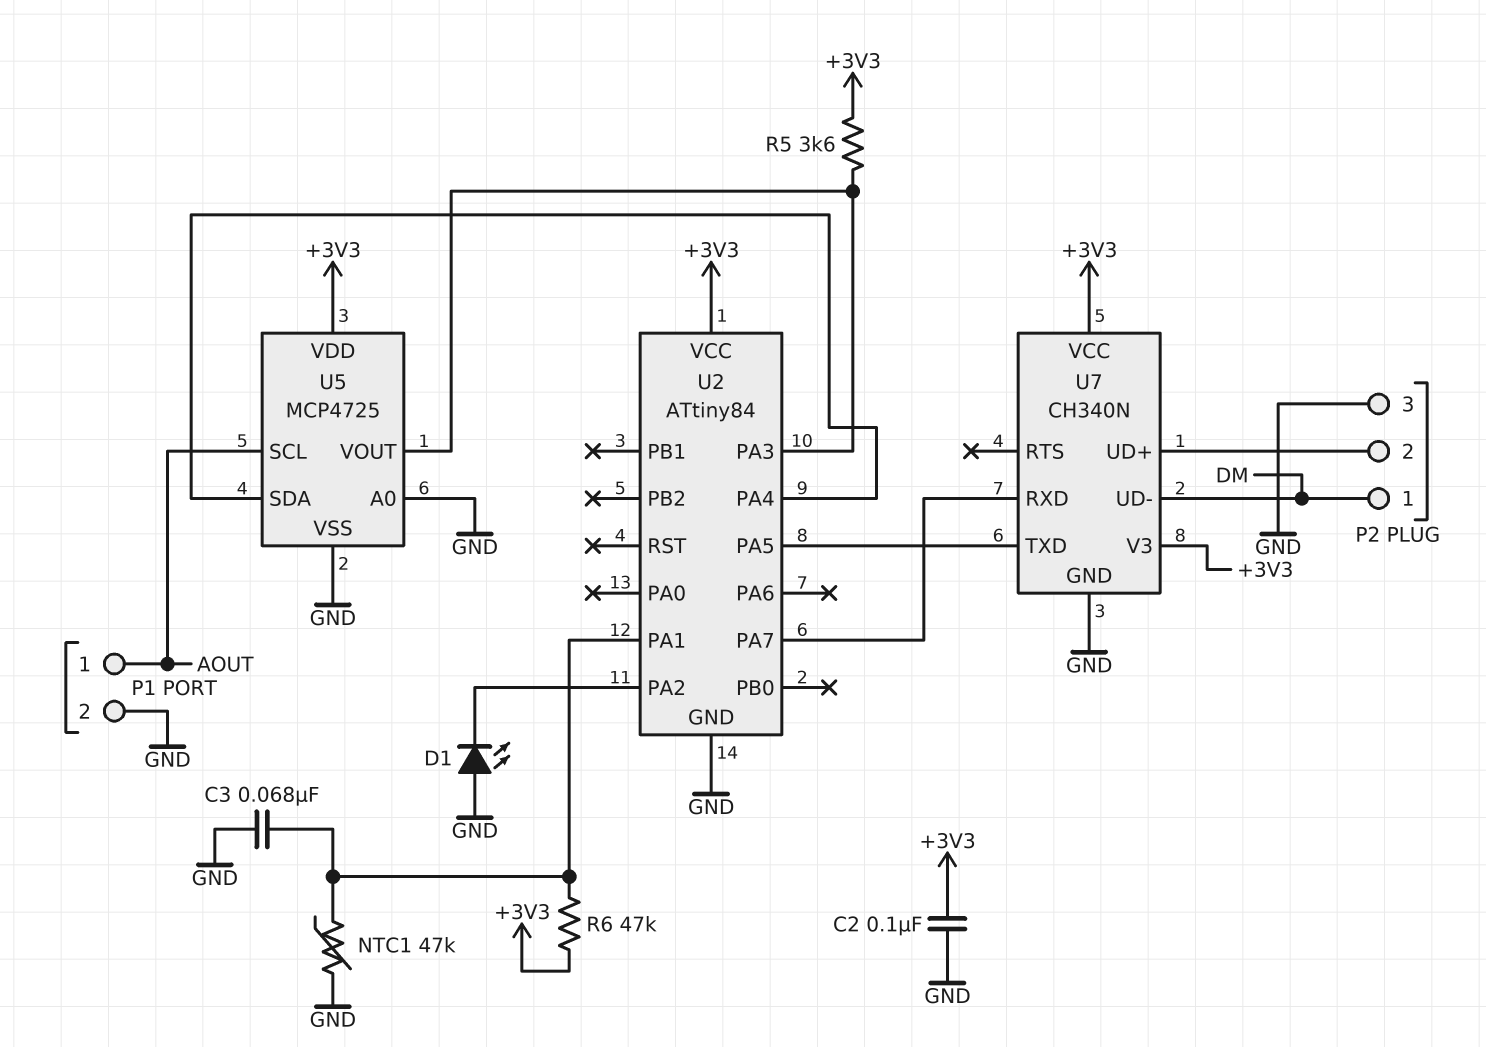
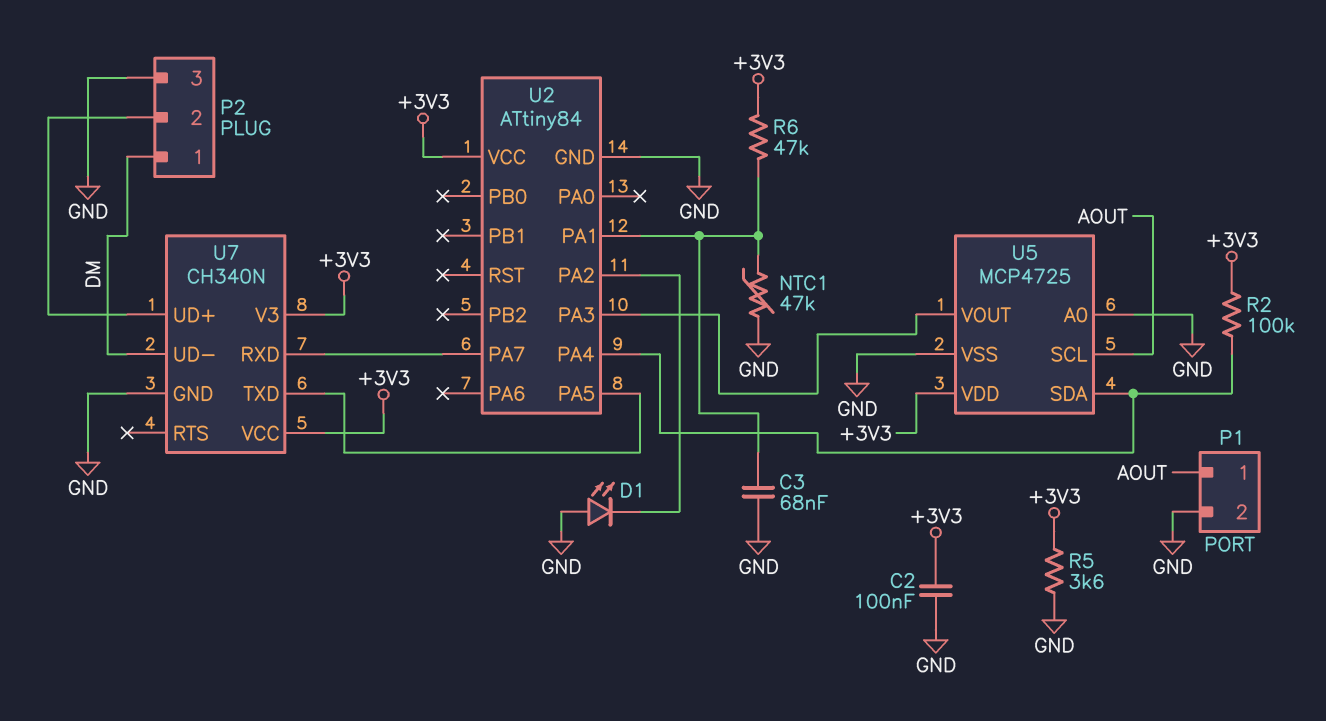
R2: none -> 100k (+3V3, U2/PA4)
R5: 3.6k (+3V3, U2/PA3) -> 3.6k (+3V3, GND)

